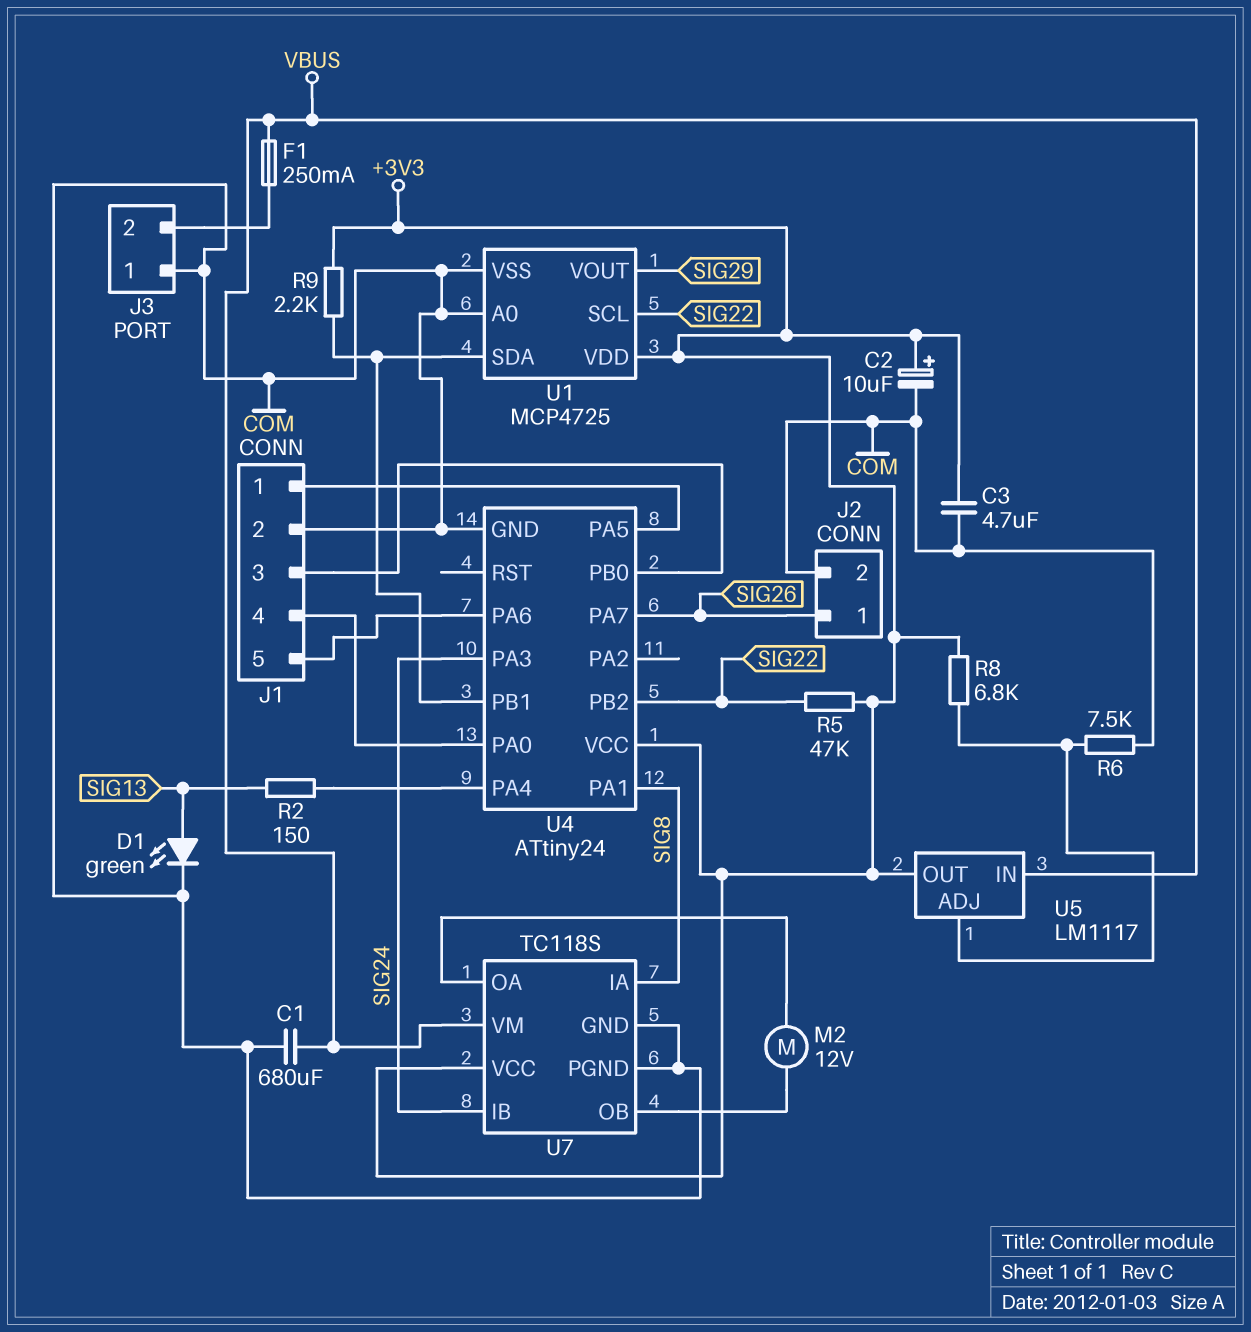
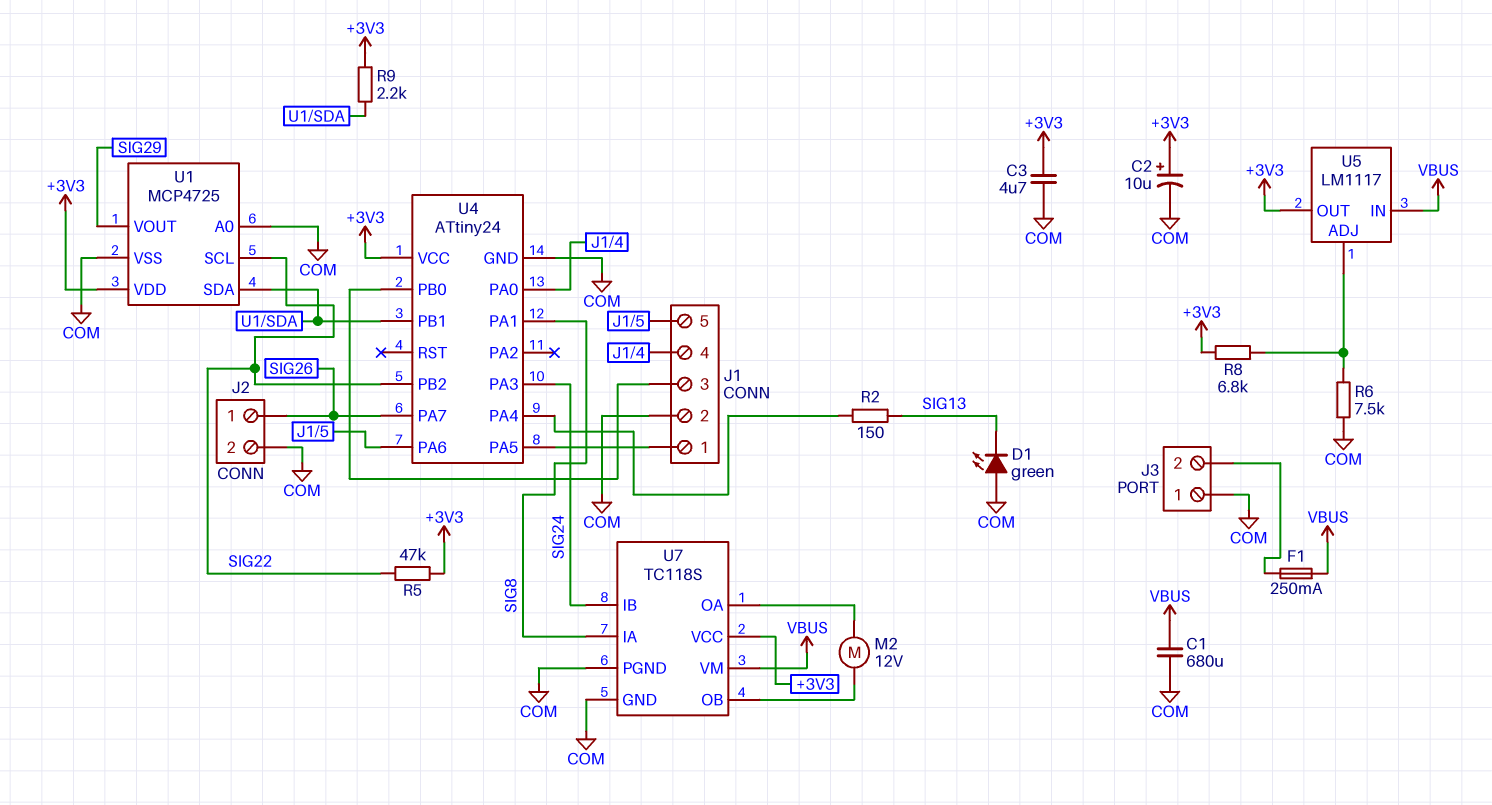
D1: LED green (A SIG13, K COM) -> LED green (A COM, K SIG13)

